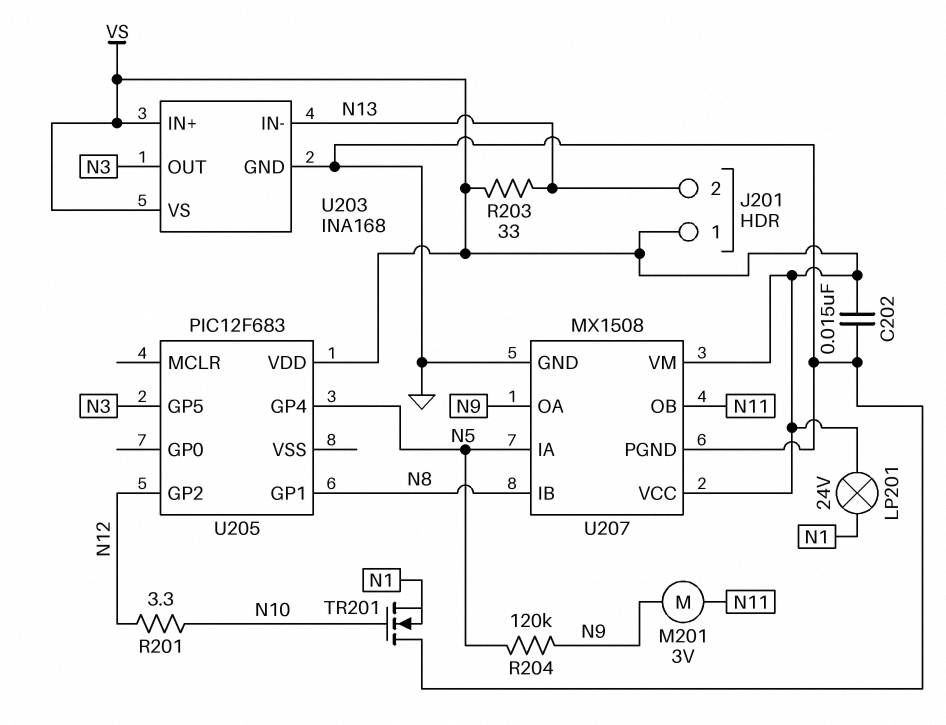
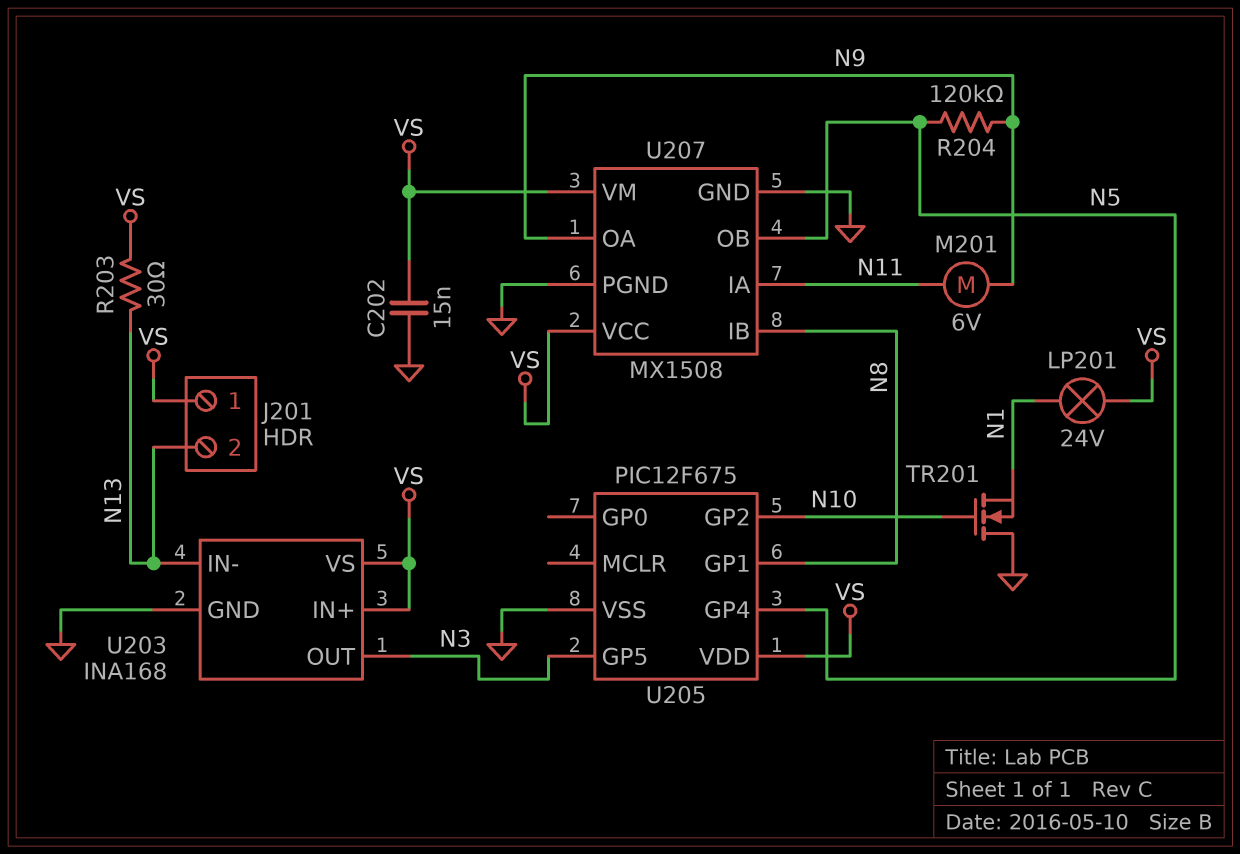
M201: motor 3V (N9, N11) -> motor 6V (N9, N11)
R201: 3.3 (N10, N12) -> none
R203: 33 (N13, VS) -> 30 (N13, VS)
U205: PIC12F683 -> PIC12F675
U205 pin GP2: N12 -> N10
U205 pin VSS: none -> GND
U207 pin IA: N5 -> N11
U207 pin OB: N11 -> N5

